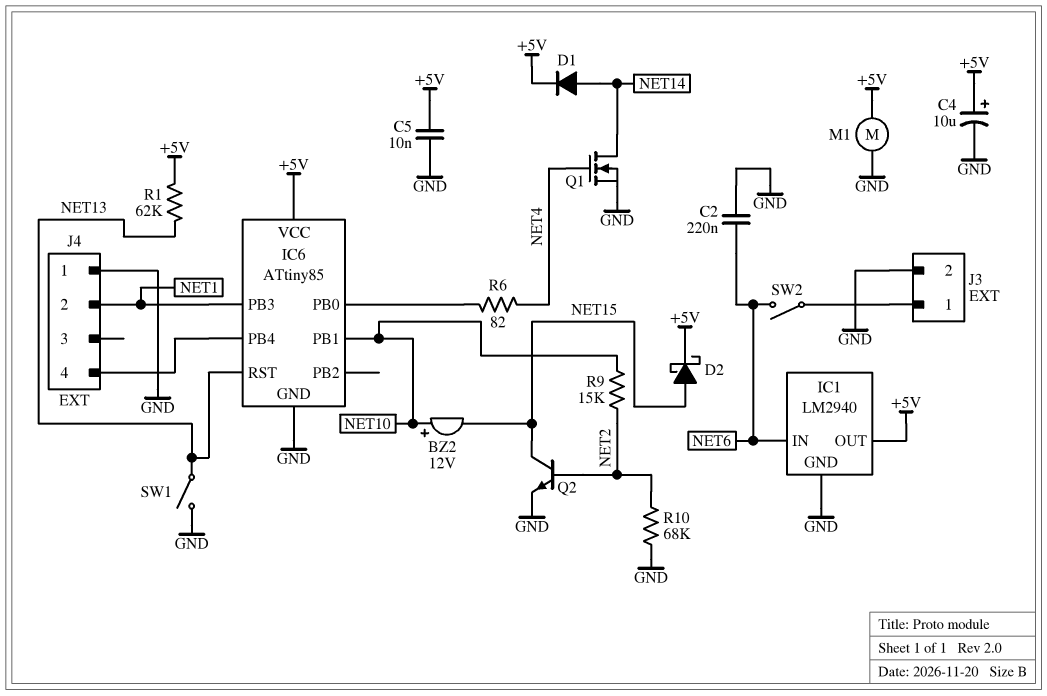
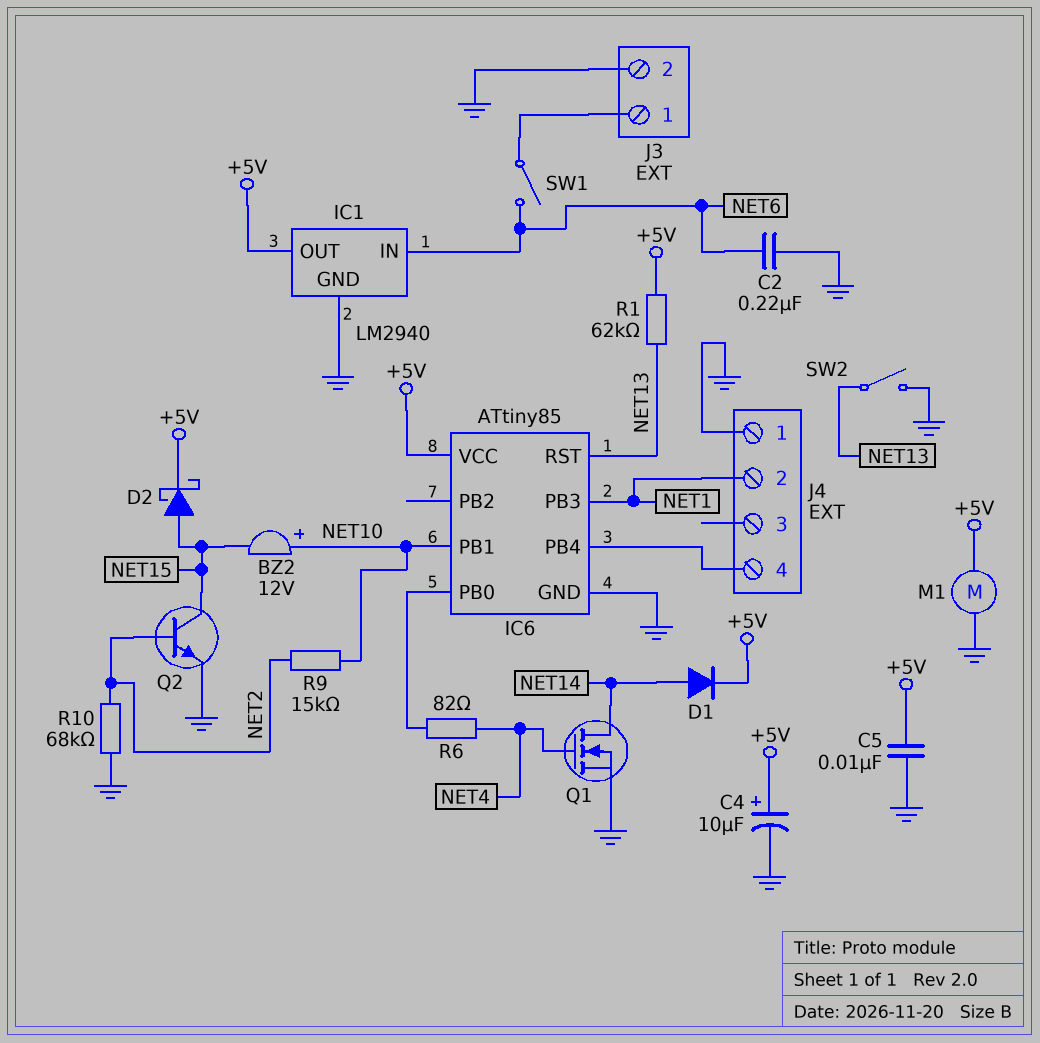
SW1: switch (GND, NET13) -> switch (J3/1, NET6)
SW2: switch (J3/1, NET6) -> switch (GND, NET13)

